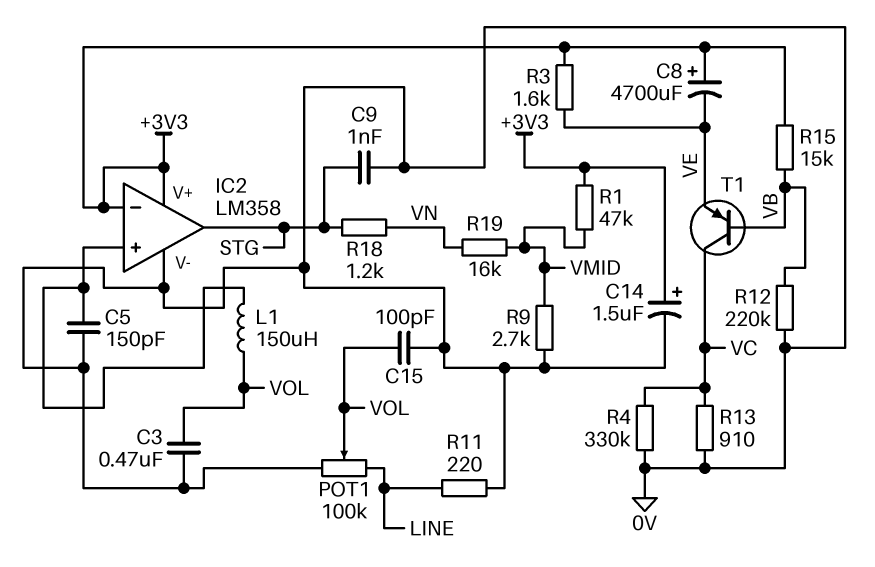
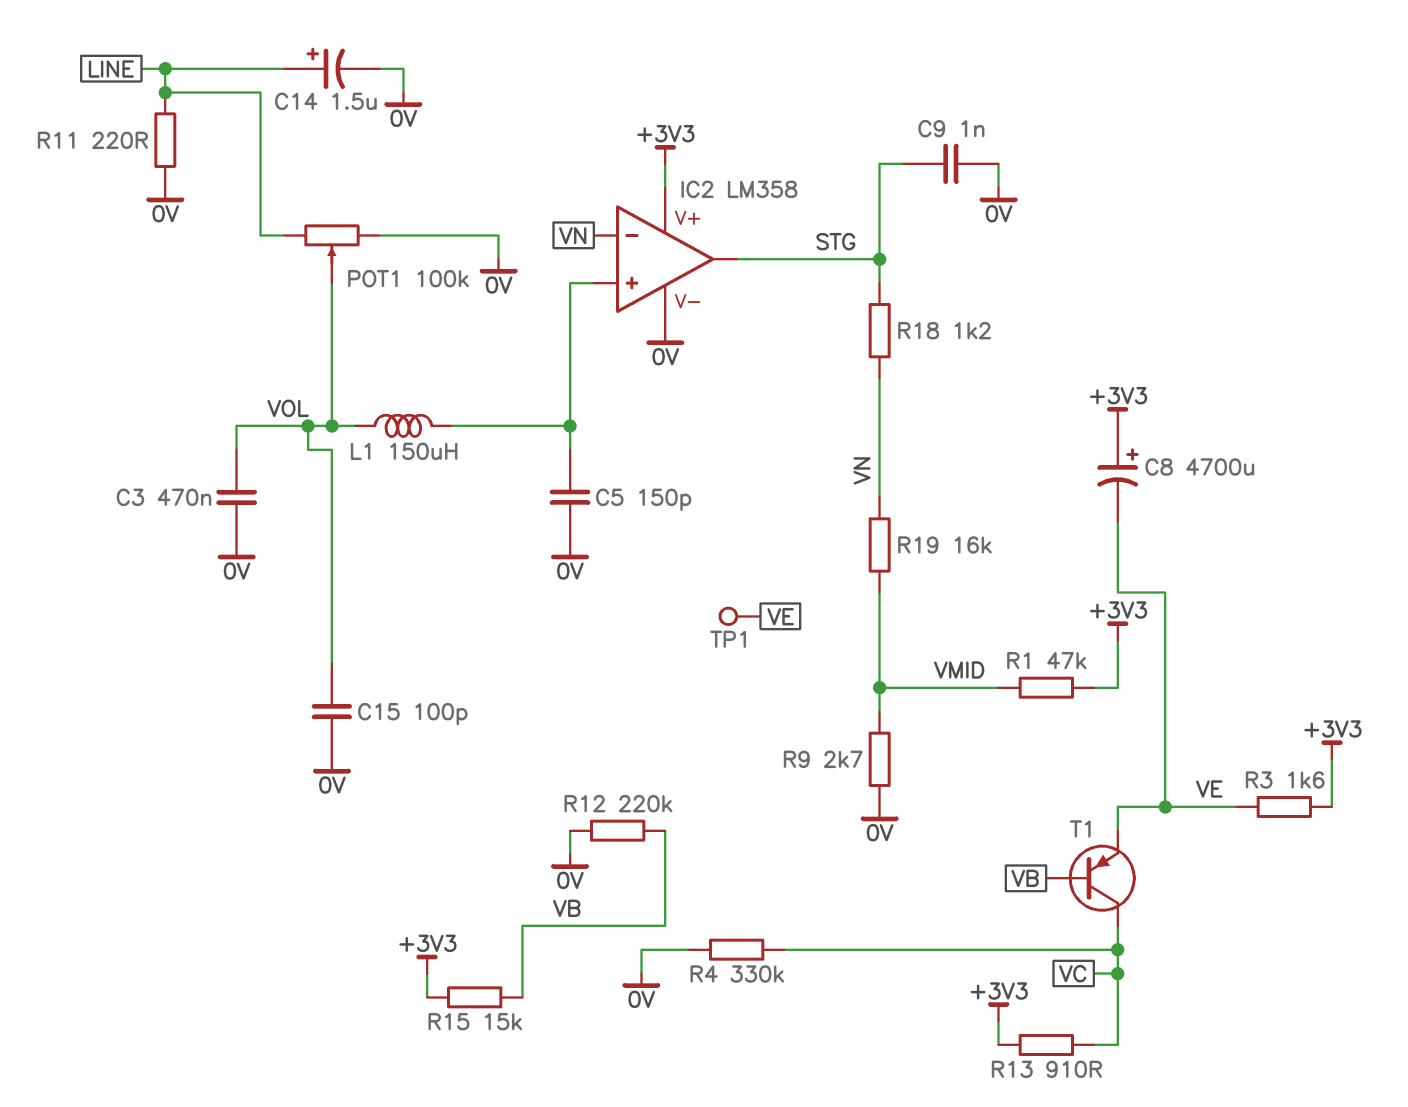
C14: 1.5uF (plus +3V3, minus 0V) -> 1.5uF (plus LINE, minus 0V)
IC2 pin in-: +3V3 -> VN
R13: 910 (0V, VC) -> 910 (+3V3, VC)
TP1: none -> test point (VE)

